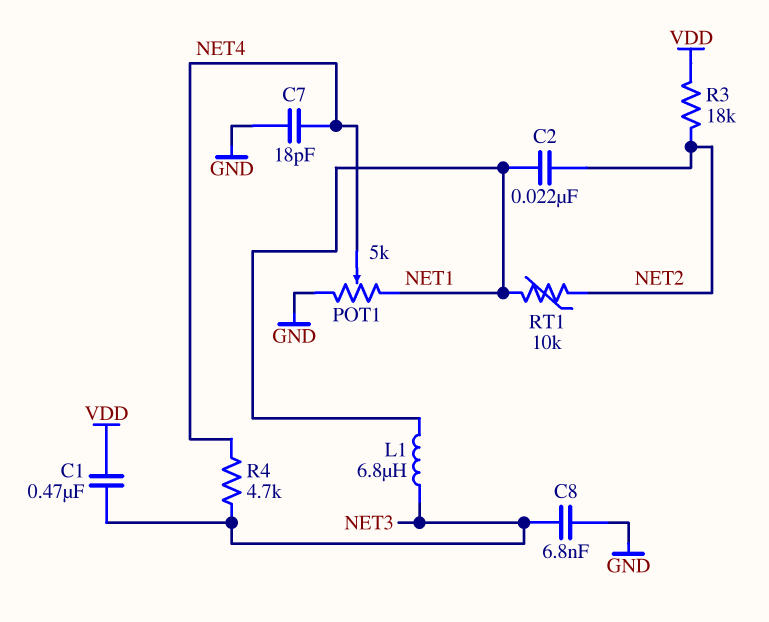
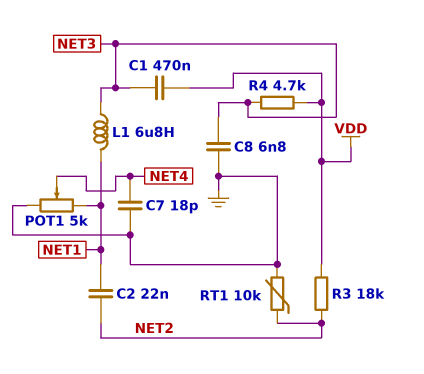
R4: 4.7k (NET3, NET4) -> 4.7k (NET3, VDD)
RT1: 10k (NET1, NET2) -> 10k (GND, NET2)

